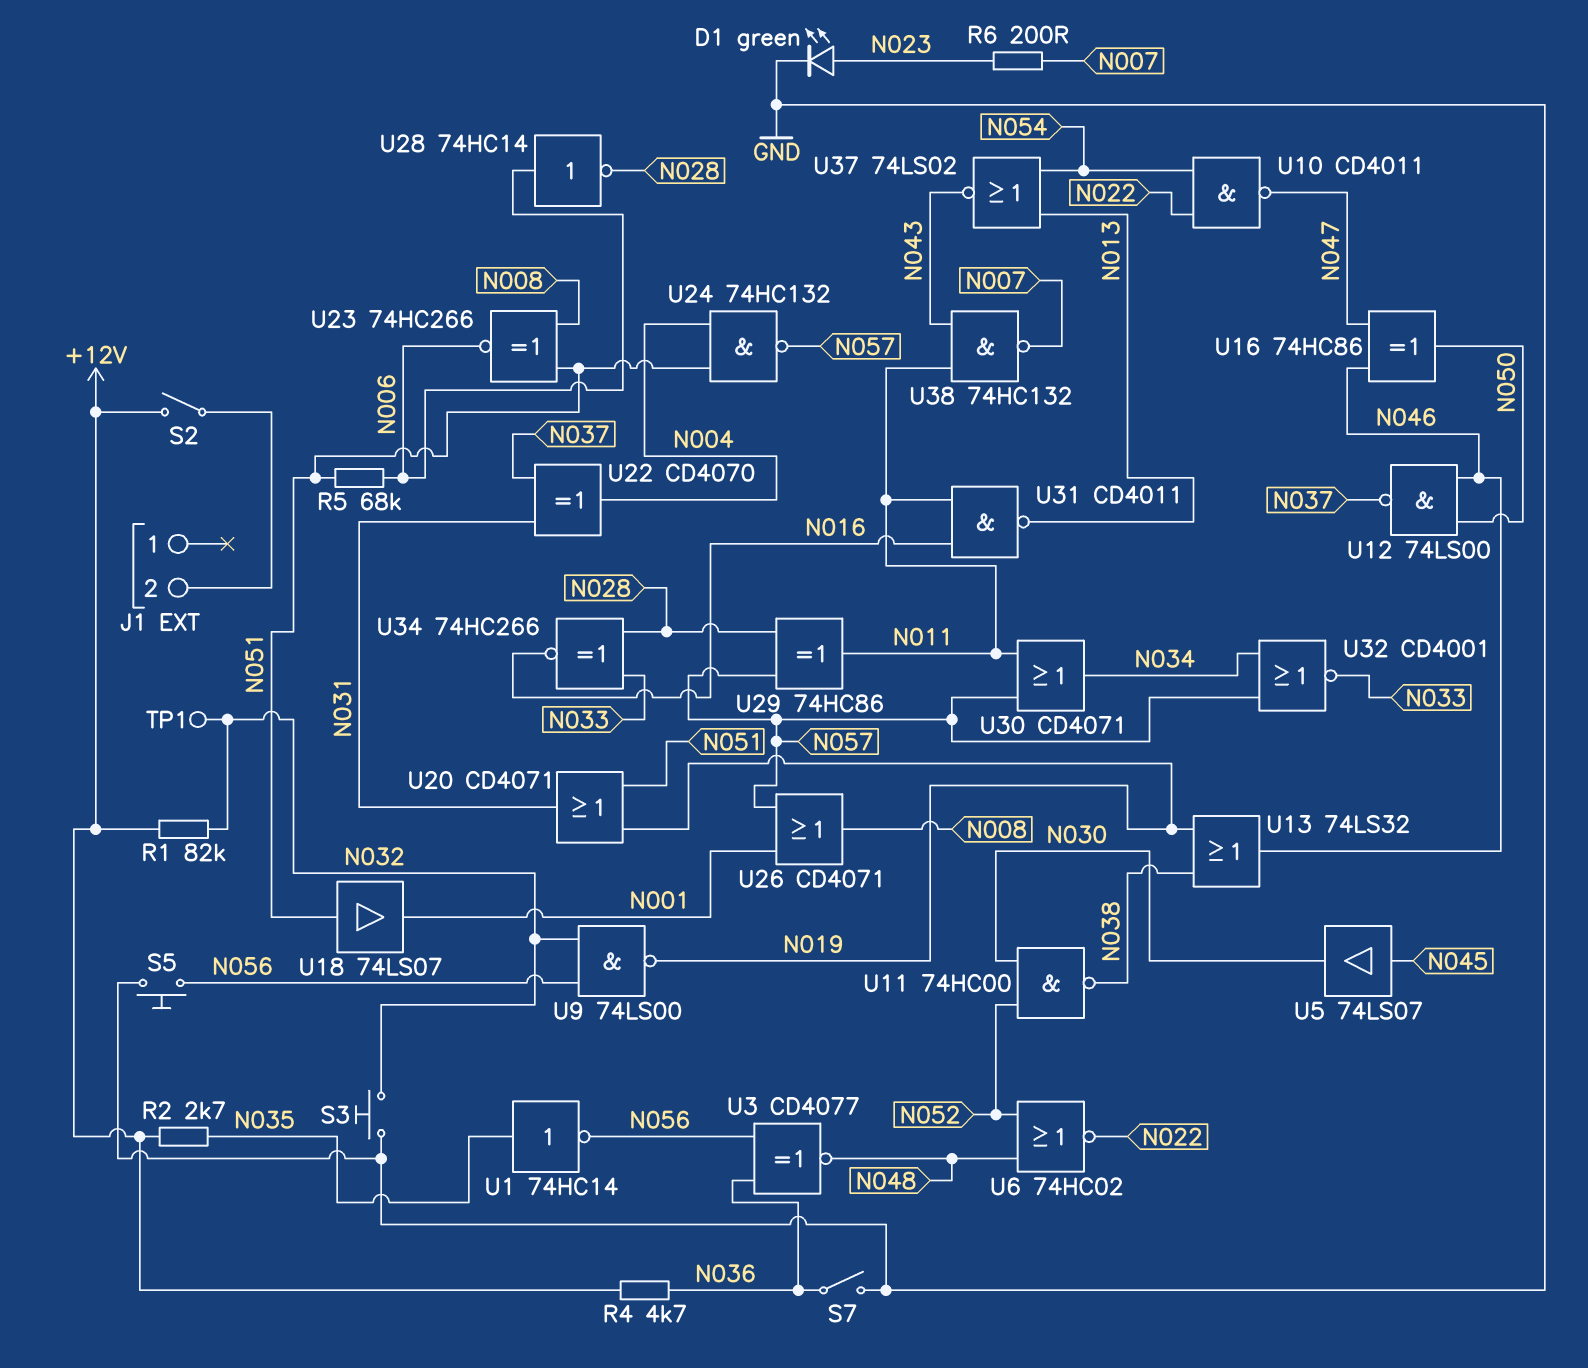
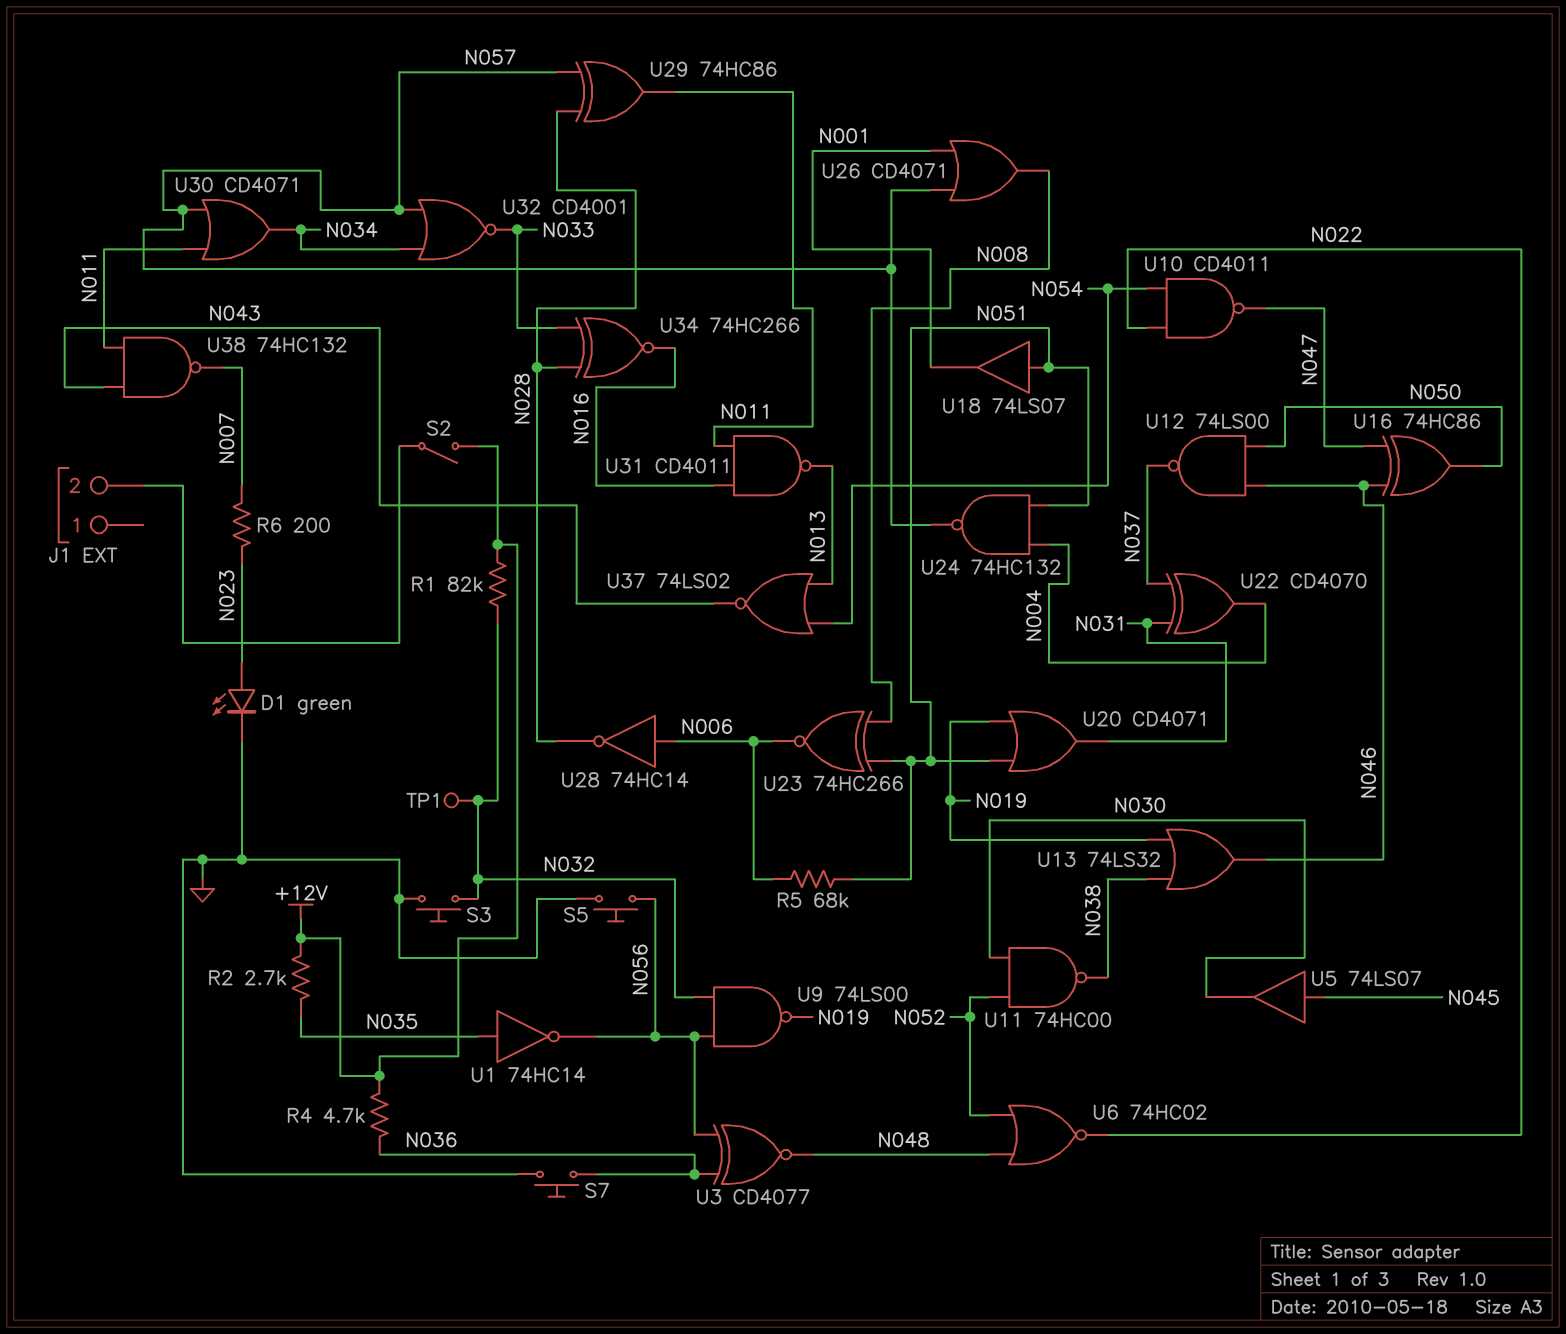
S7: switch (GND, N036) -> button (GND, N036)

